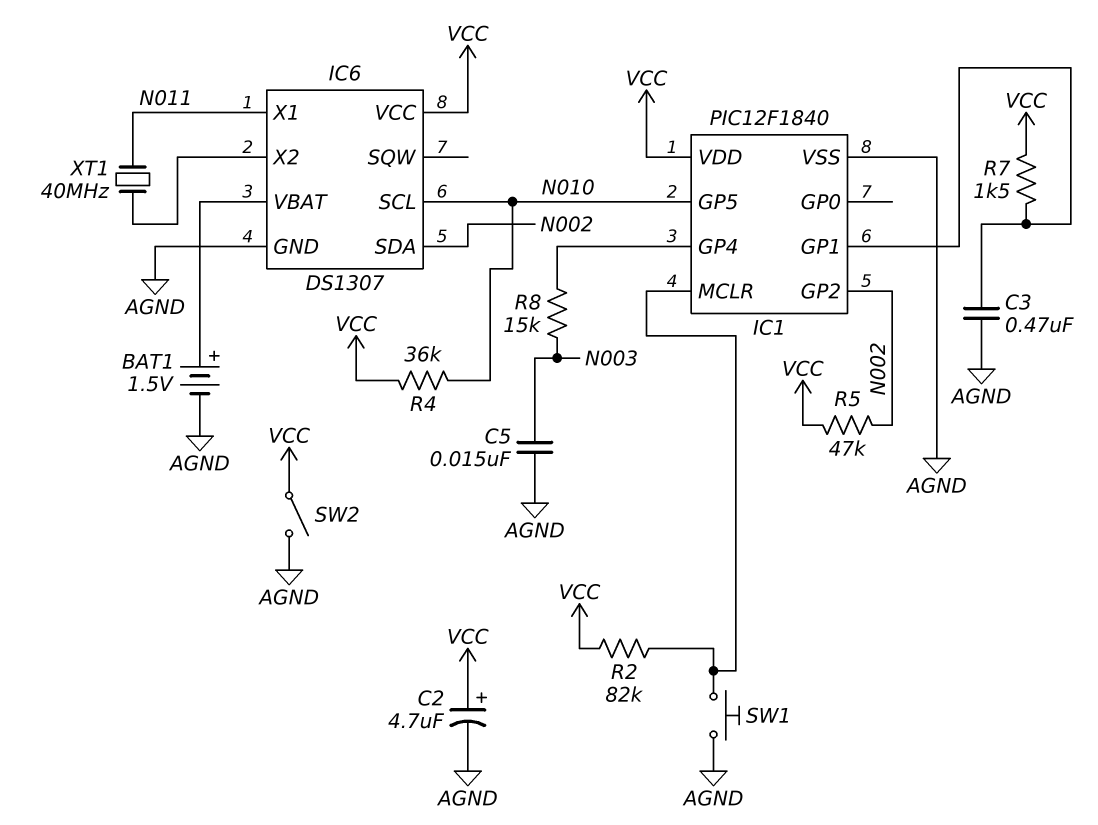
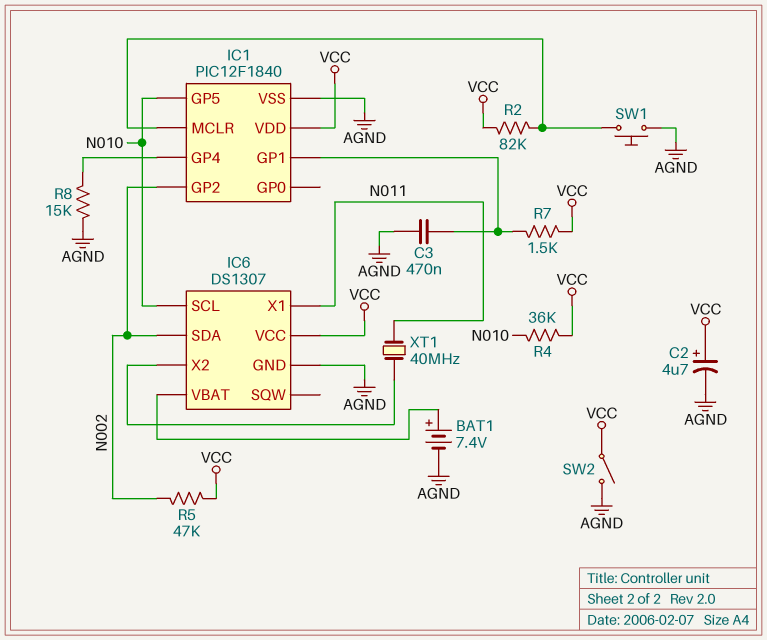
BAT1: 1.5V (plus IC6/VBAT, minus AGND) -> 7.4V (plus IC6/VBAT, minus AGND)
C5: 15nF (AGND, N003) -> none
R8: 15k (IC1/GP4, N003) -> 15k (AGND, IC1/GP4)

